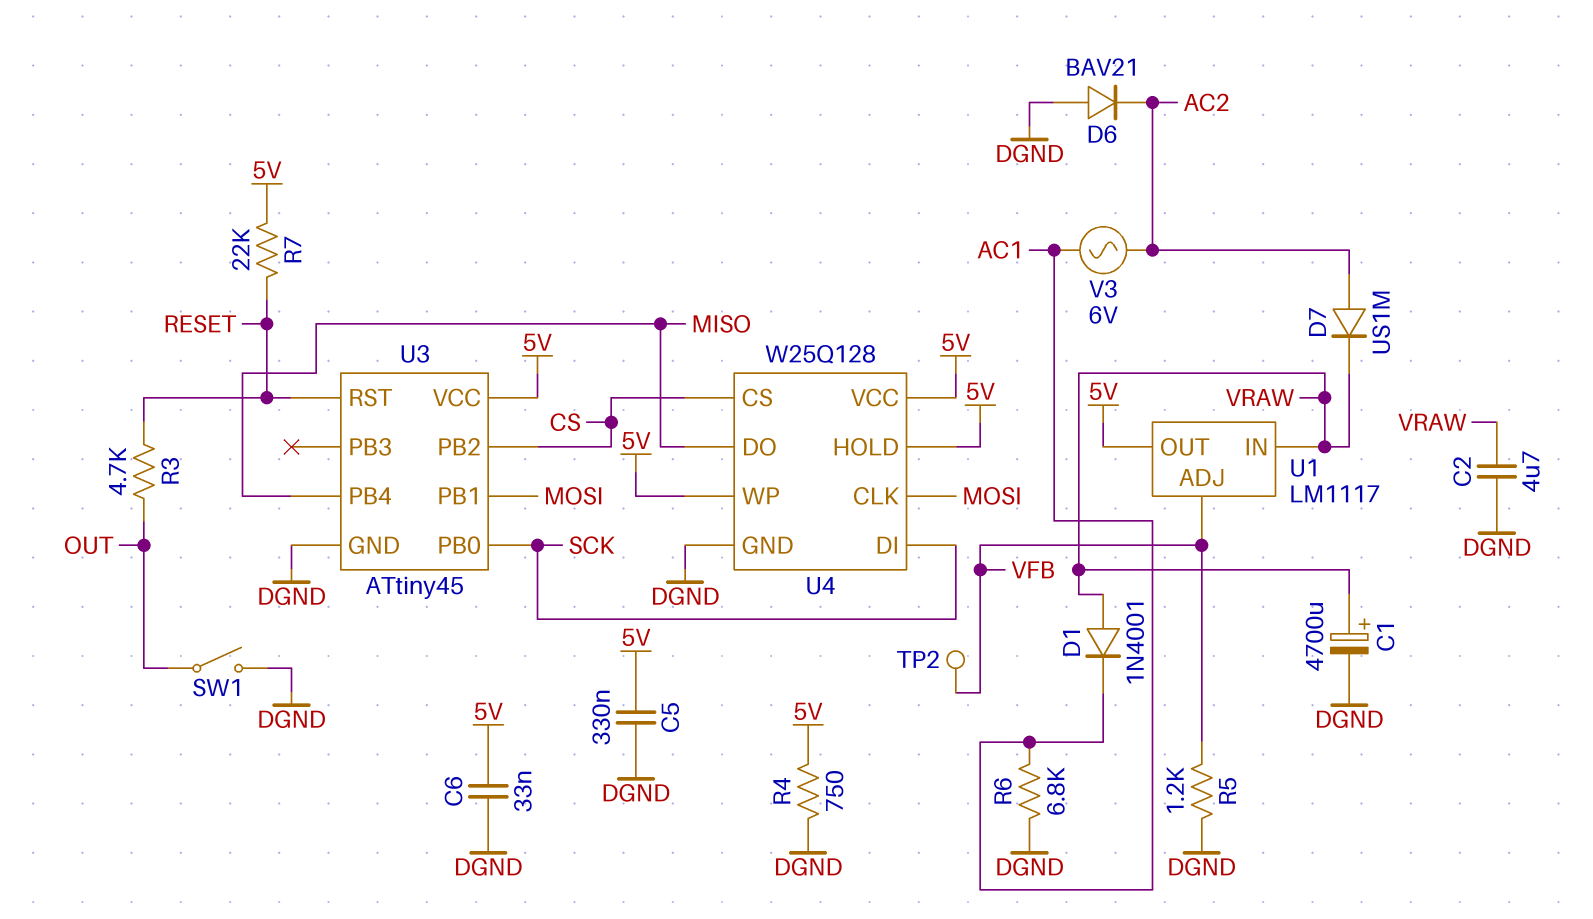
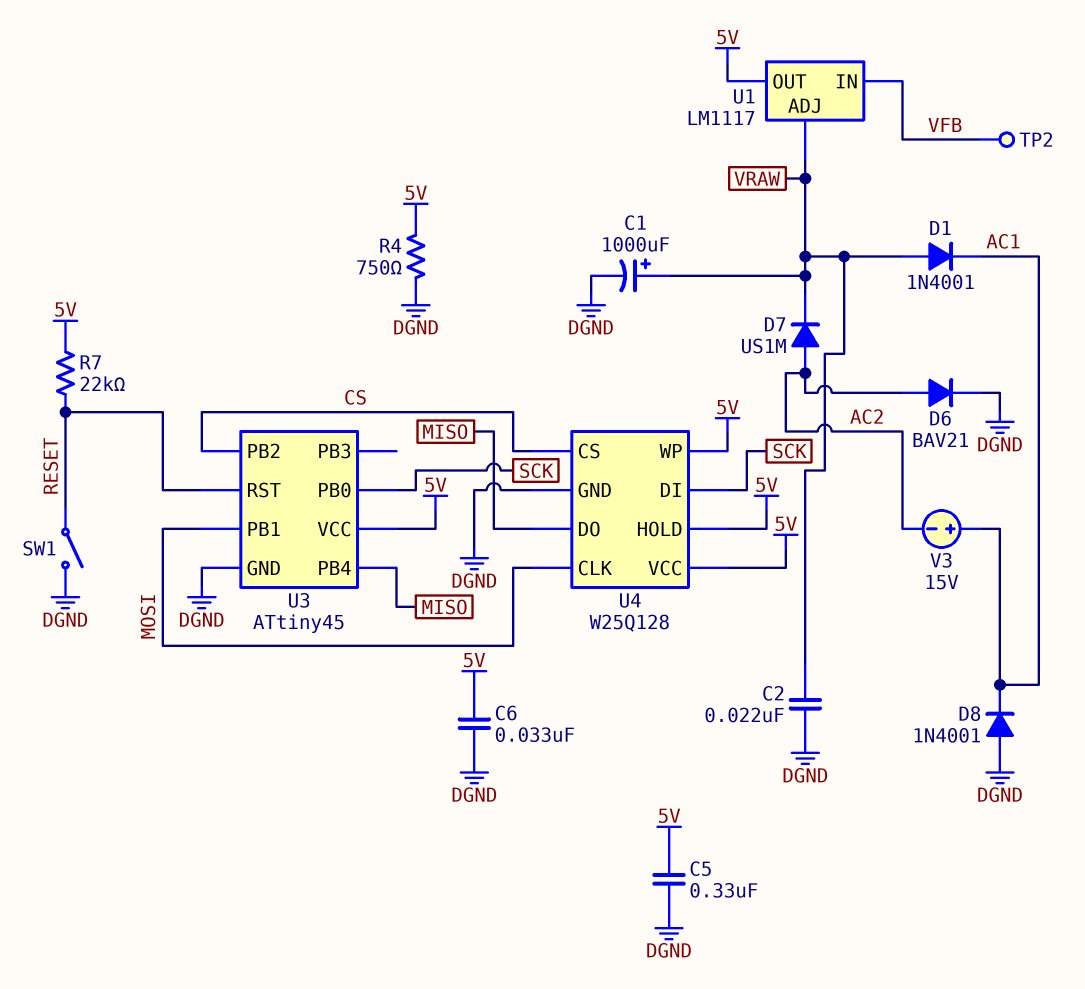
C1: 4700uF (plus VRAW, minus DGND) -> 1000uF (plus VRAW, minus DGND)
C2: 4.7uF (DGND, VRAW) -> 22nF (DGND, VRAW)
D6: diode BAV21 (A DGND, K AC2) -> diode BAV21 (A AC2, K DGND)
D8: none -> diode 1N4001 (A DGND, K AC1)
R3: 4.7k (OUT, RESET) -> none
R5: 1.2k (DGND, VFB) -> none
R6: 6.8k (AC1, DGND) -> none
SW1: switch (DGND, OUT) -> switch (DGND, RESET)
U1 pin ADJ: VFB -> VRAW
U1 pin IN: VRAW -> VFB
V3: AC 6V (AC1, AC2) -> 15V (plus AC1, minus AC2)

